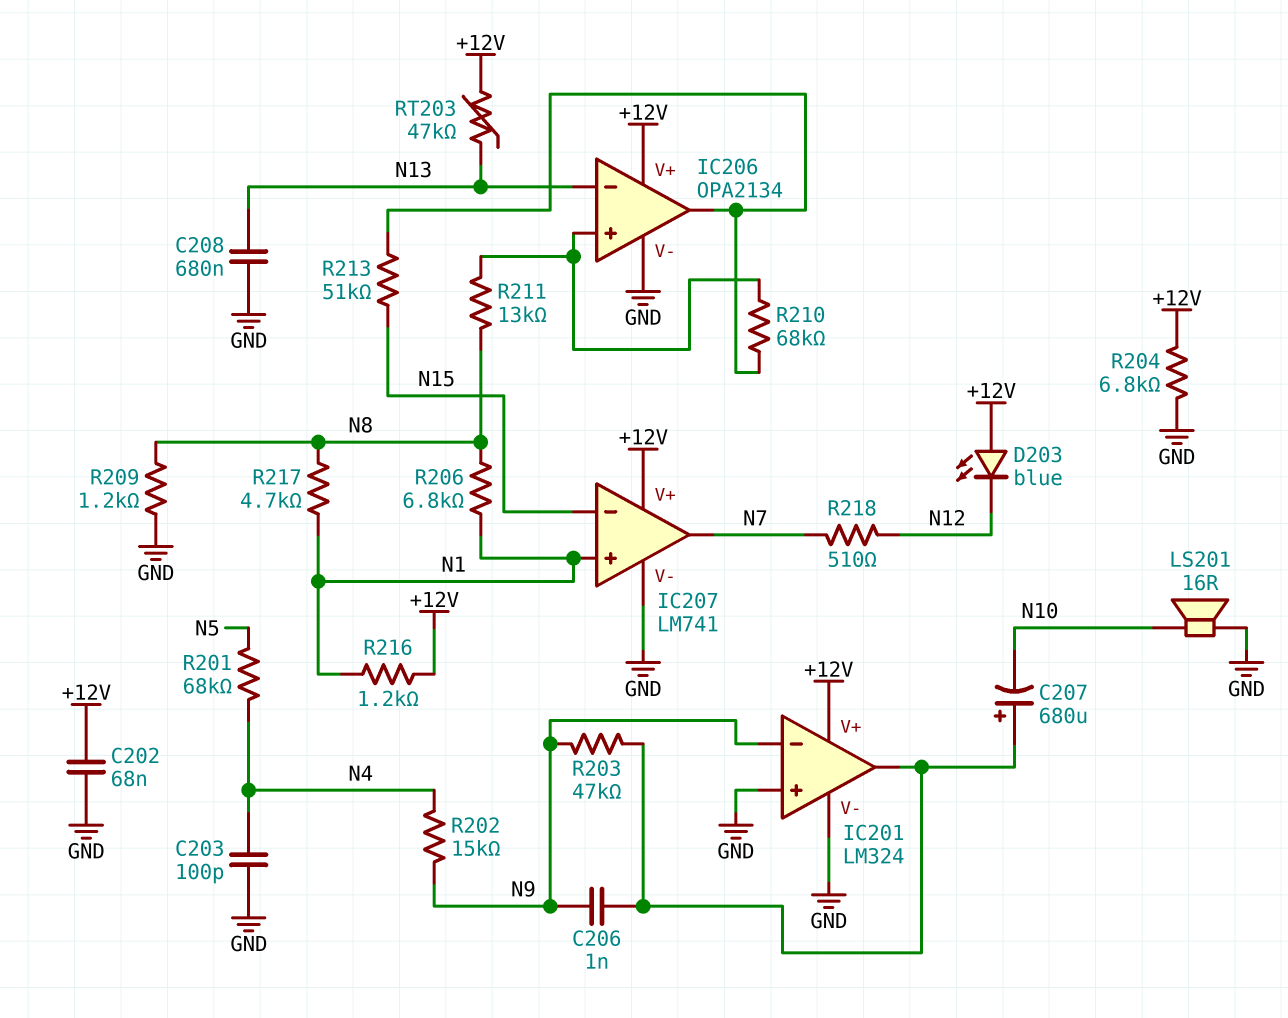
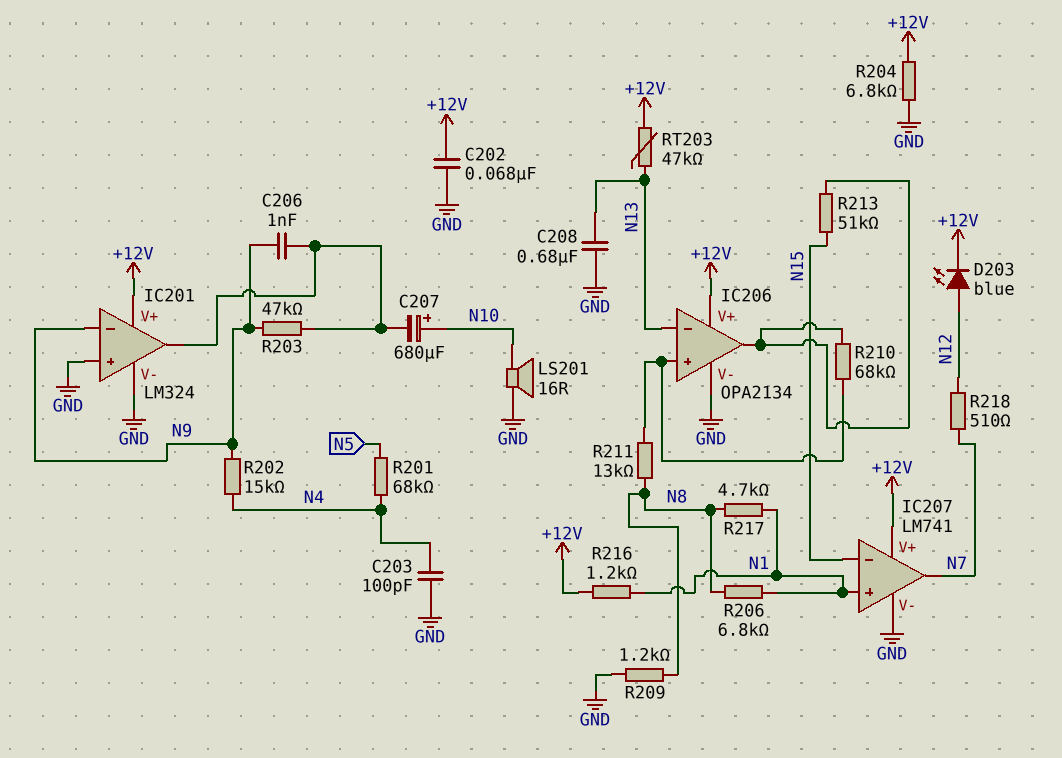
C207: 680uF (plus IC201/out, minus N10) -> 680uF (plus N10, minus IC201/out)
D203: LED blue (A +12V, K N12) -> LED blue (A N12, K +12V)

